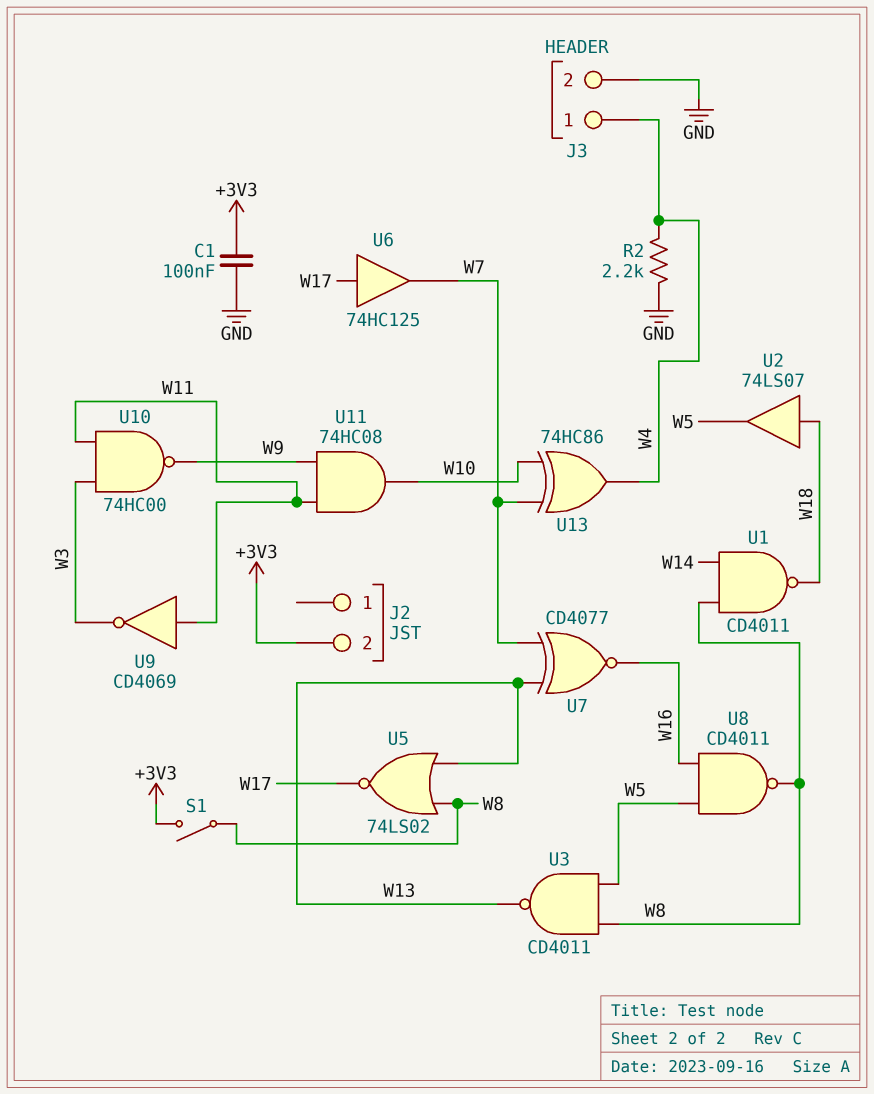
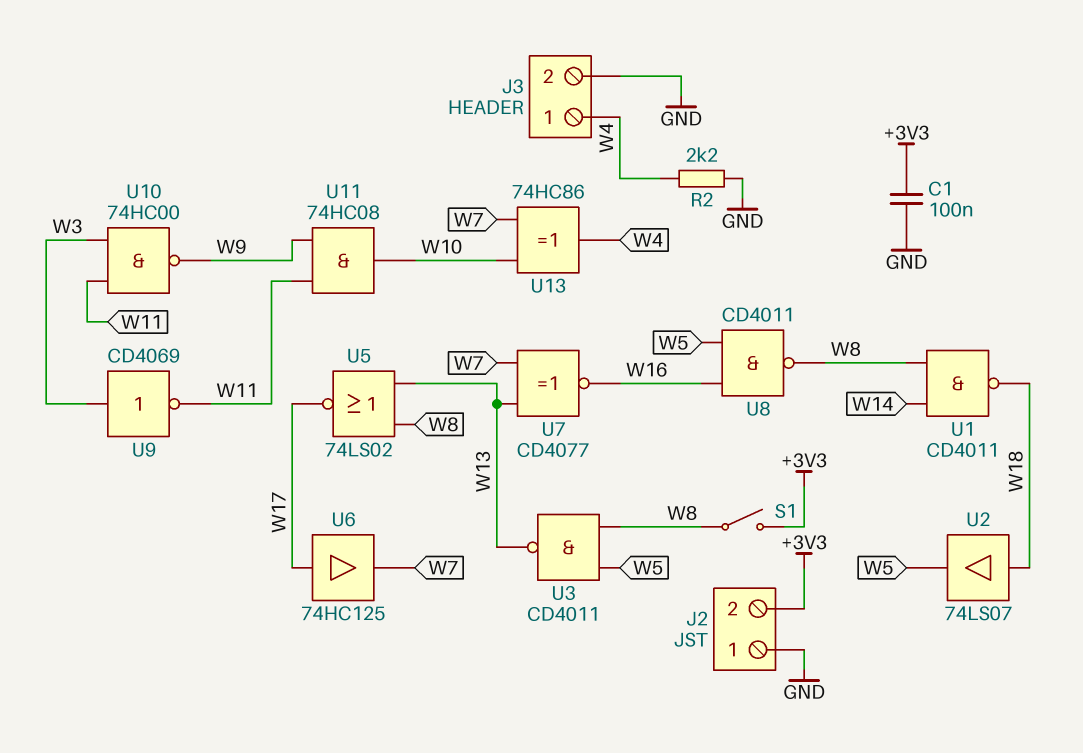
J2 pin 1: none -> GND
U9: NOT CD4069 (in W11, out W3) -> NOT CD4069 (in W3, out W11)

